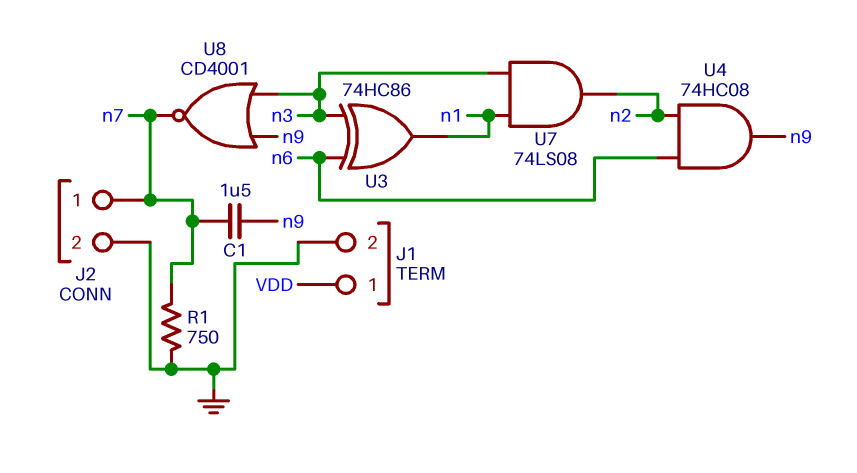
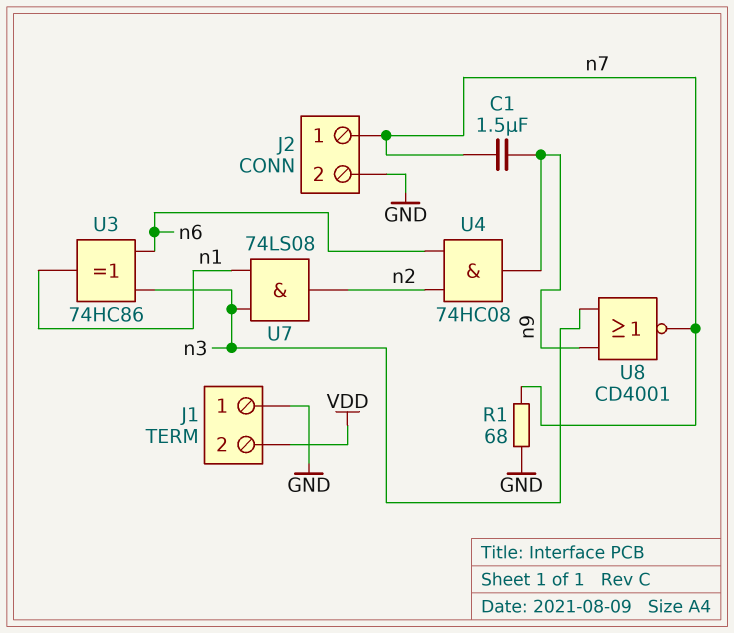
J1 pin 1: VDD -> GND
J1 pin 2: GND -> VDD
R1: 750 (GND, n7) -> 68 (GND, n7)

